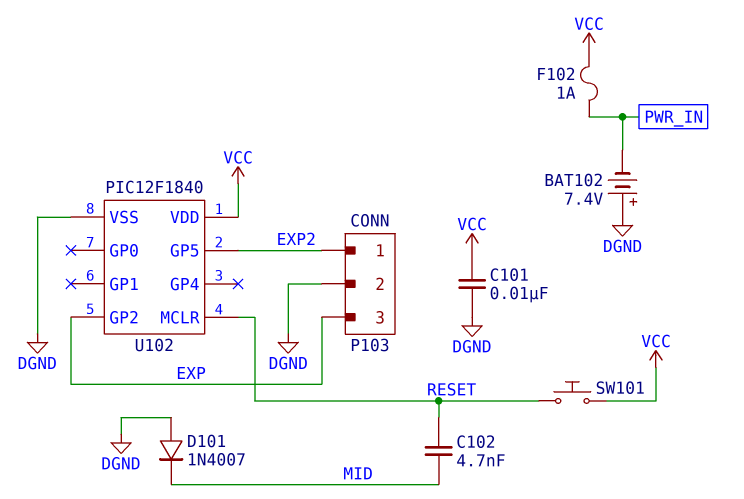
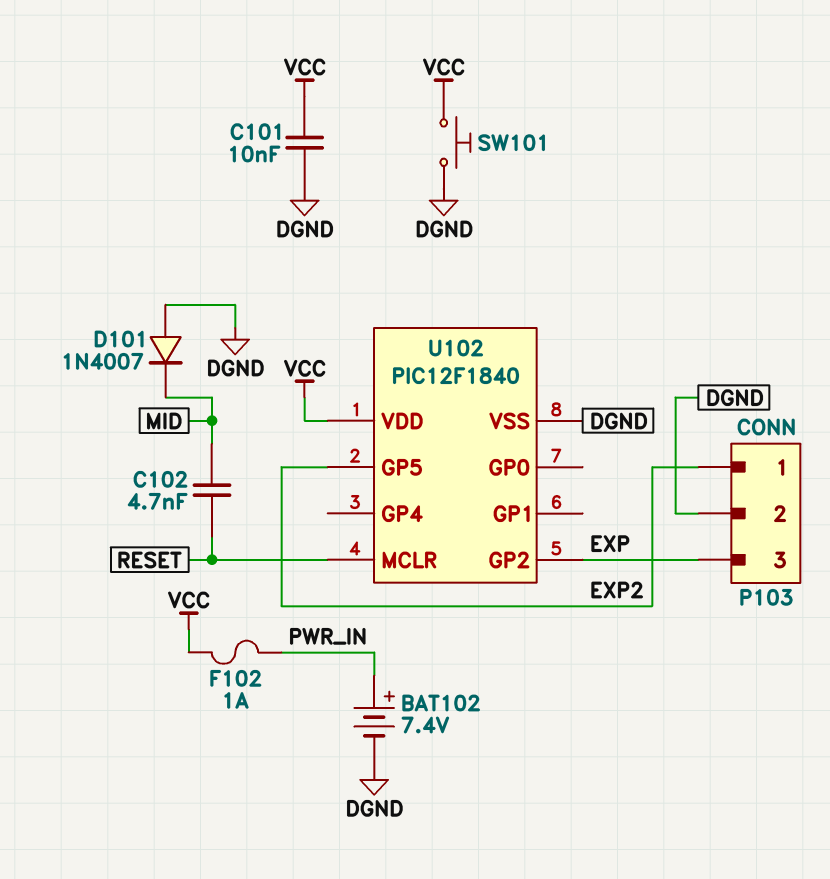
BAT102: 7.4V (plus DGND, minus PWR_IN) -> 7.4V (plus PWR_IN, minus DGND)
SW101: button (RESET, VCC) -> button (DGND, VCC)

